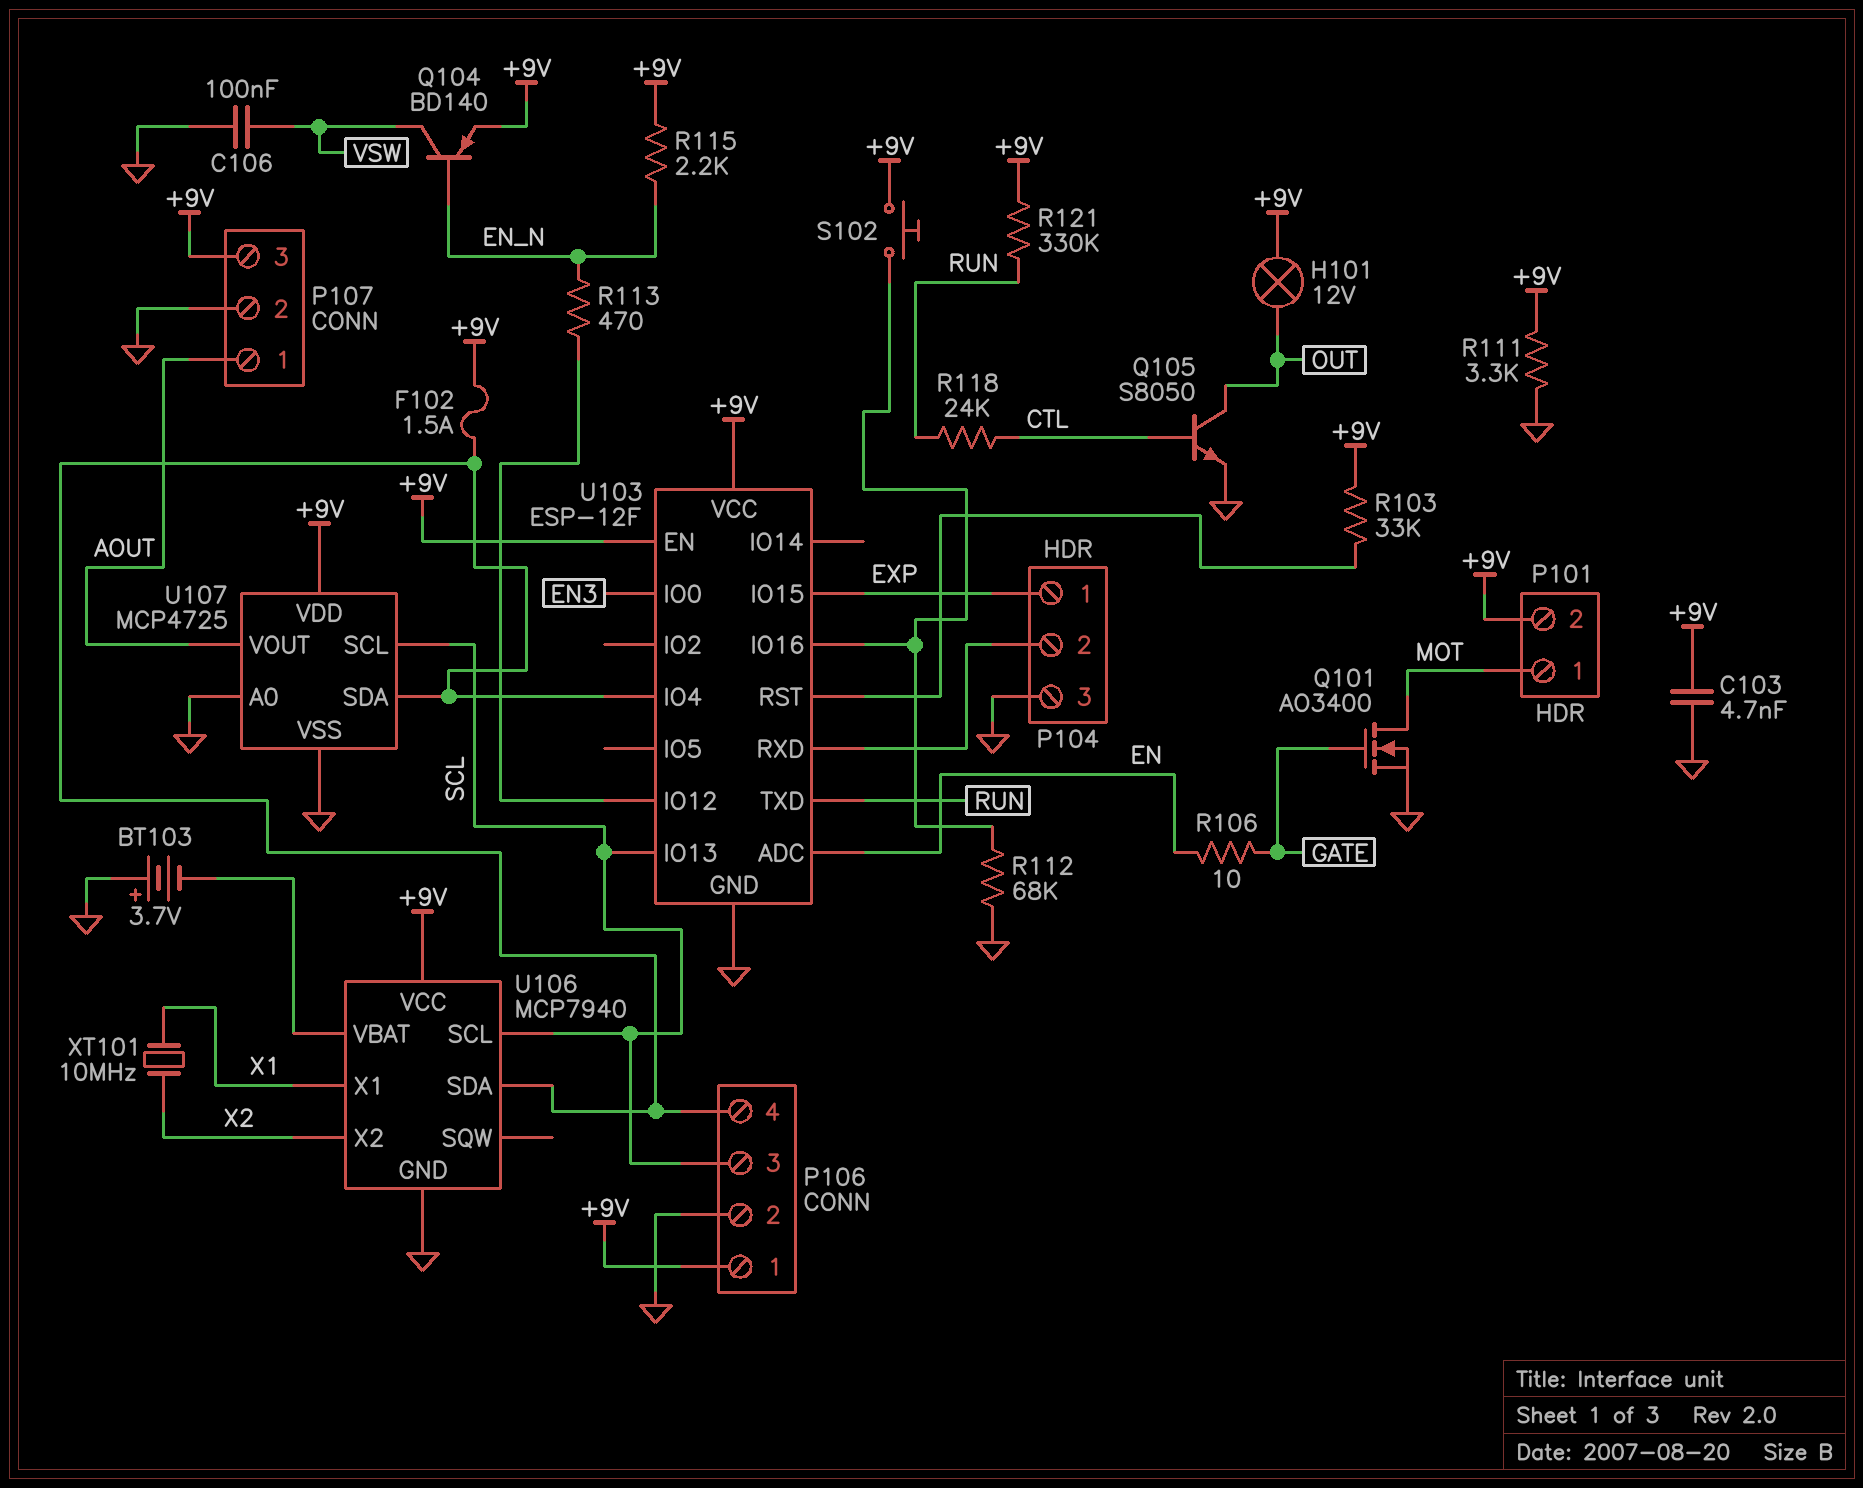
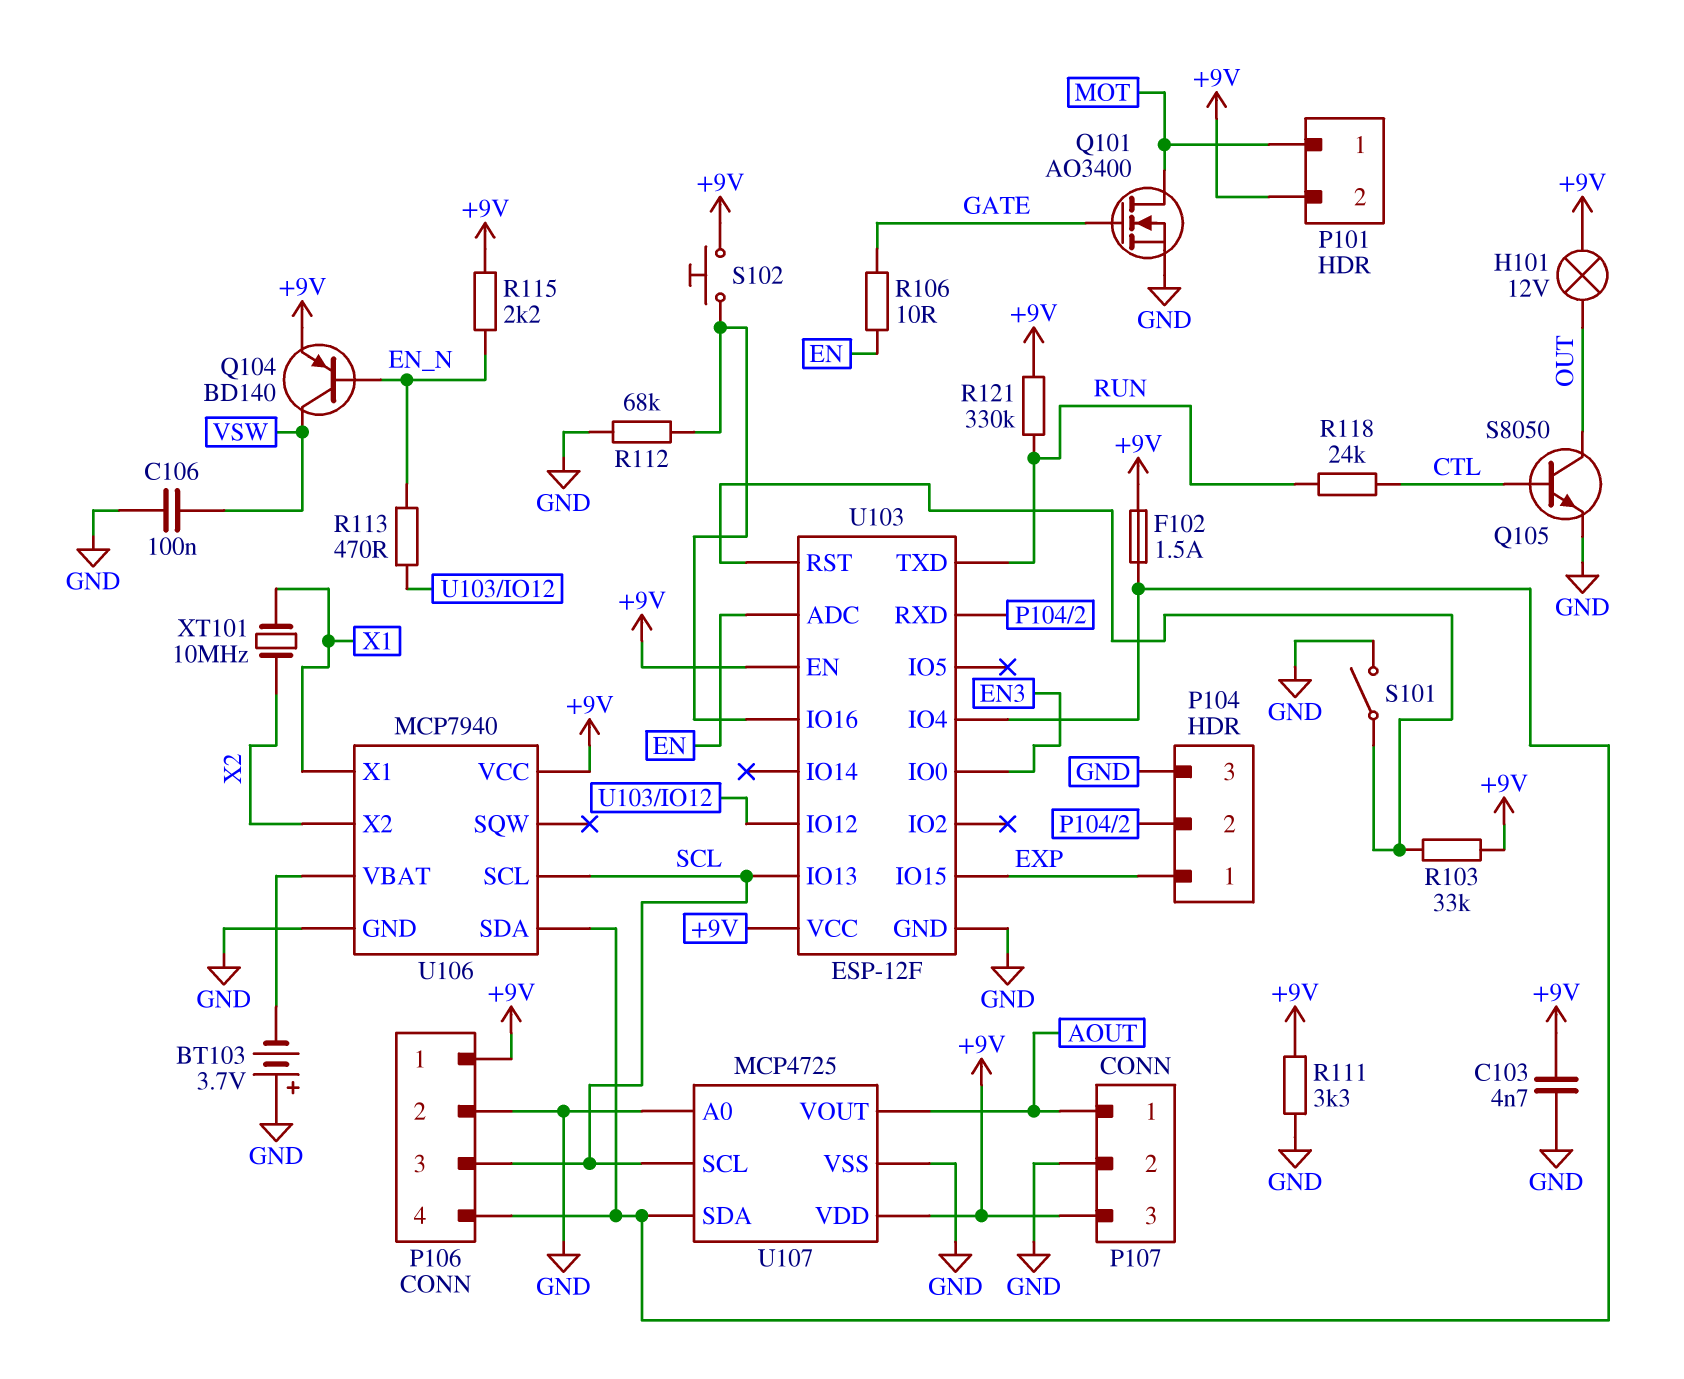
S101: none -> switch (GND, U103/RST)

